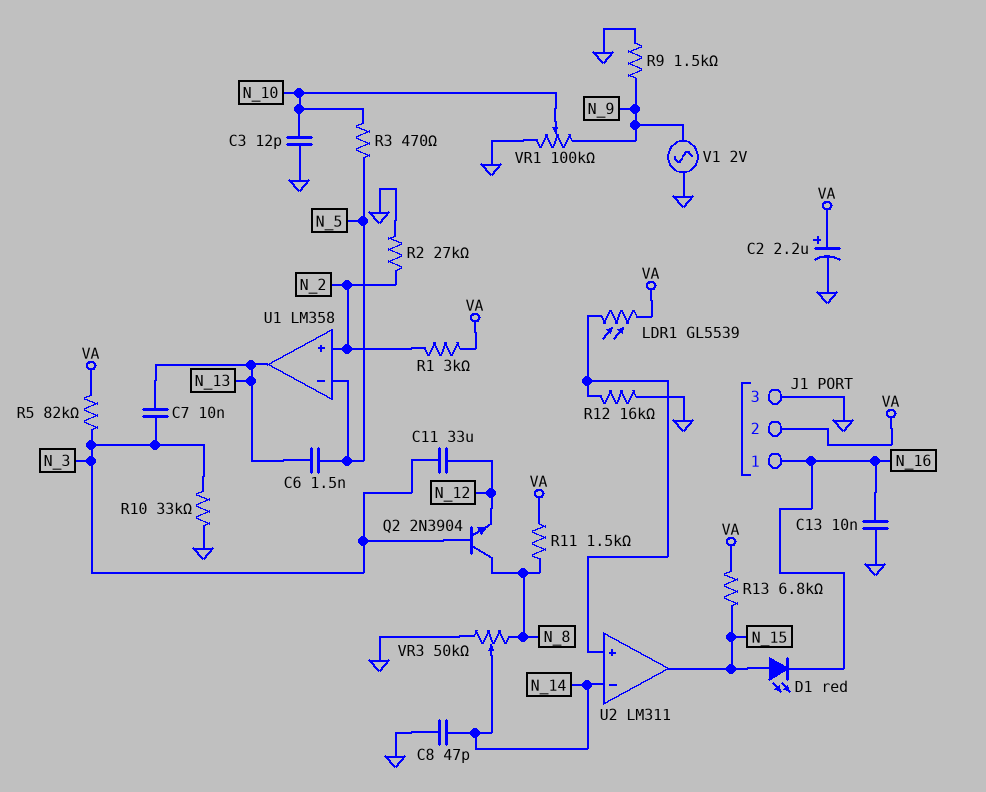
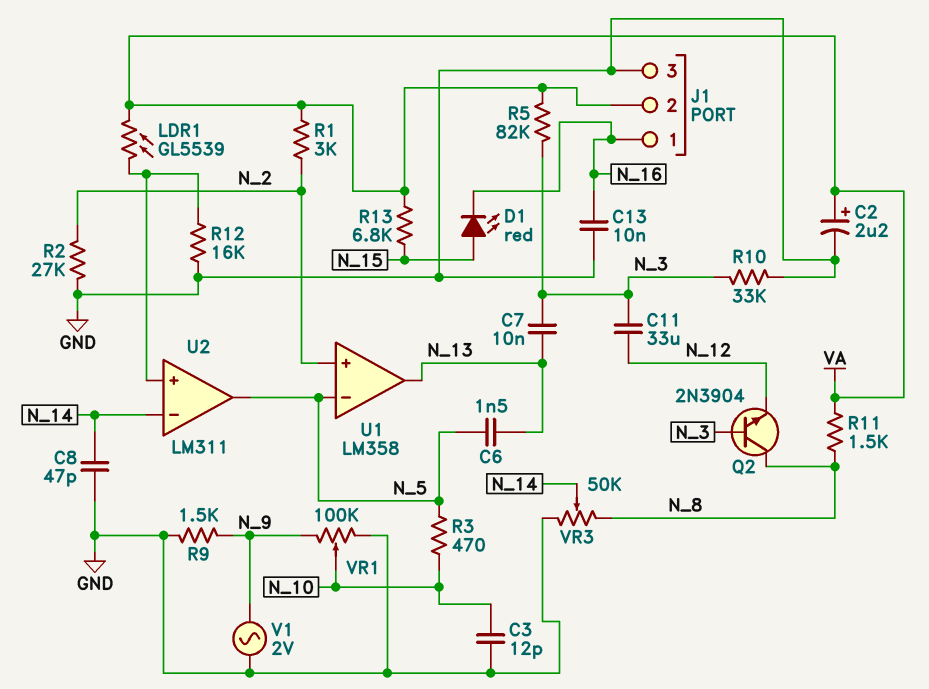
U2 pin out: N_15 -> N_5

